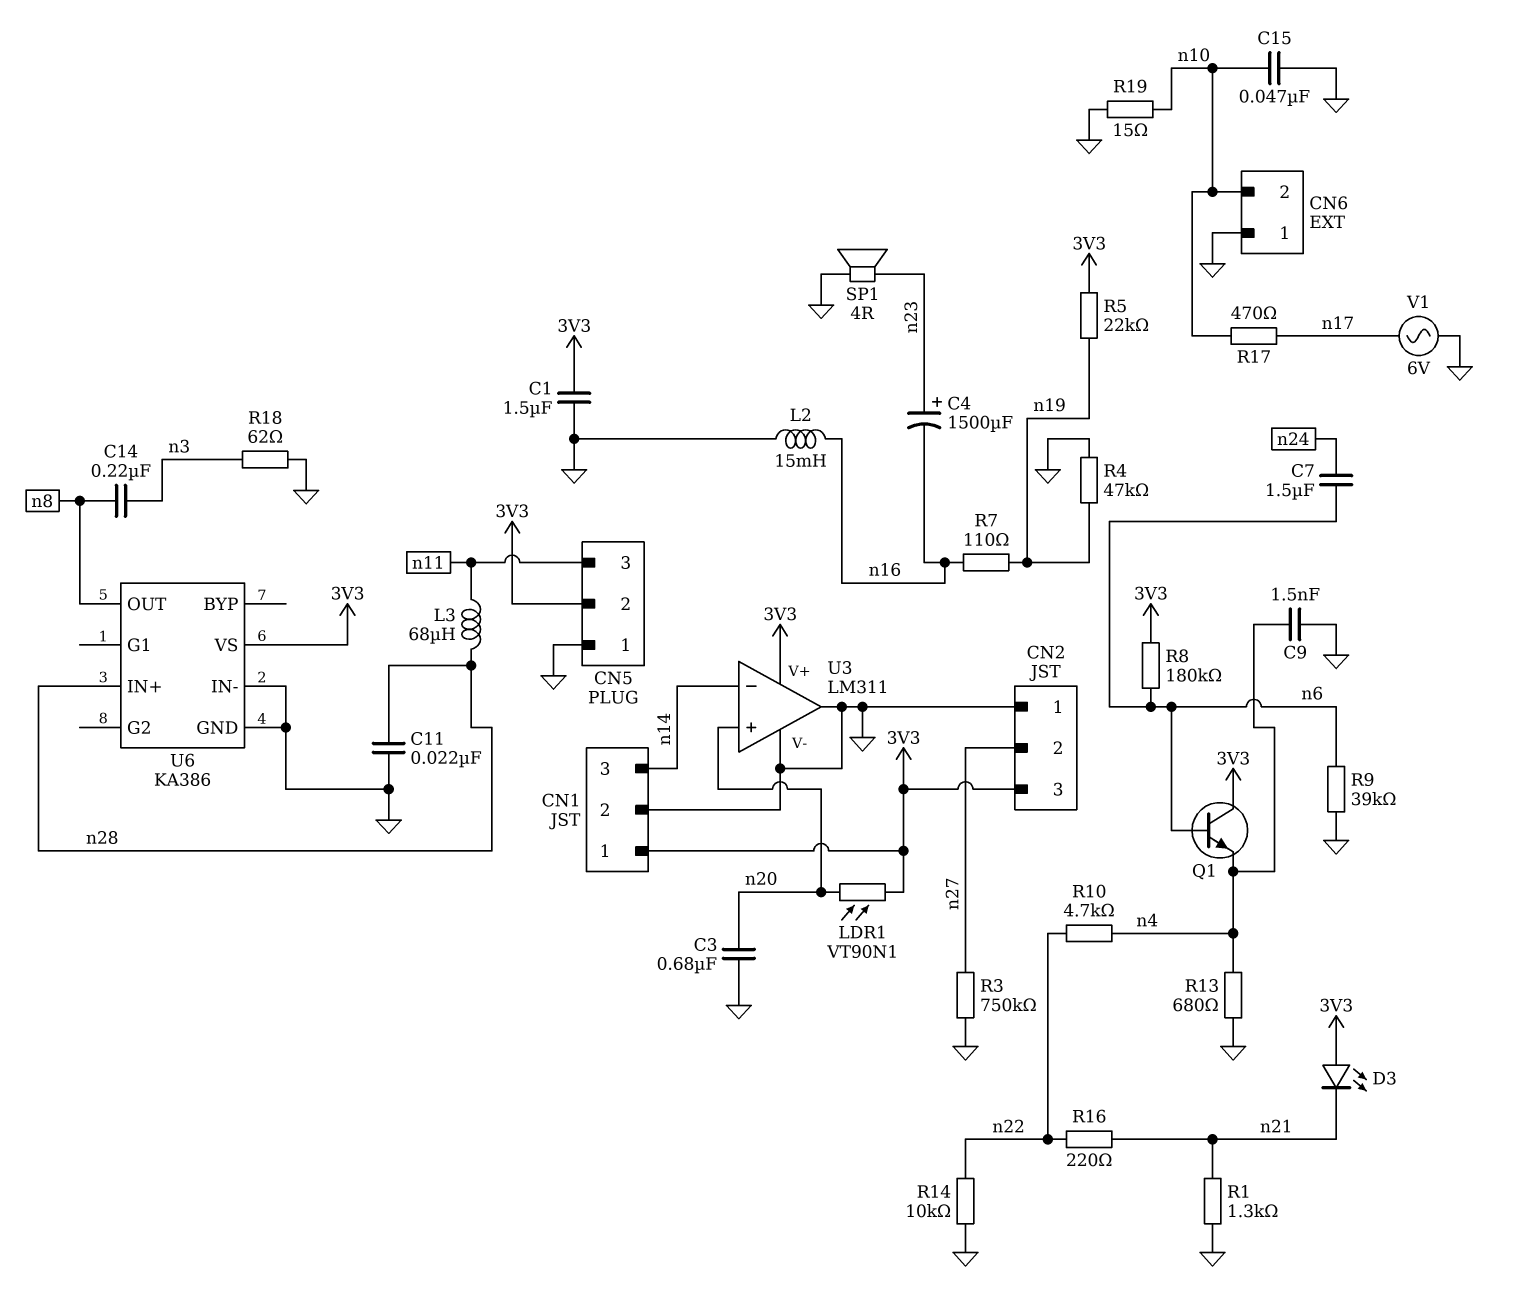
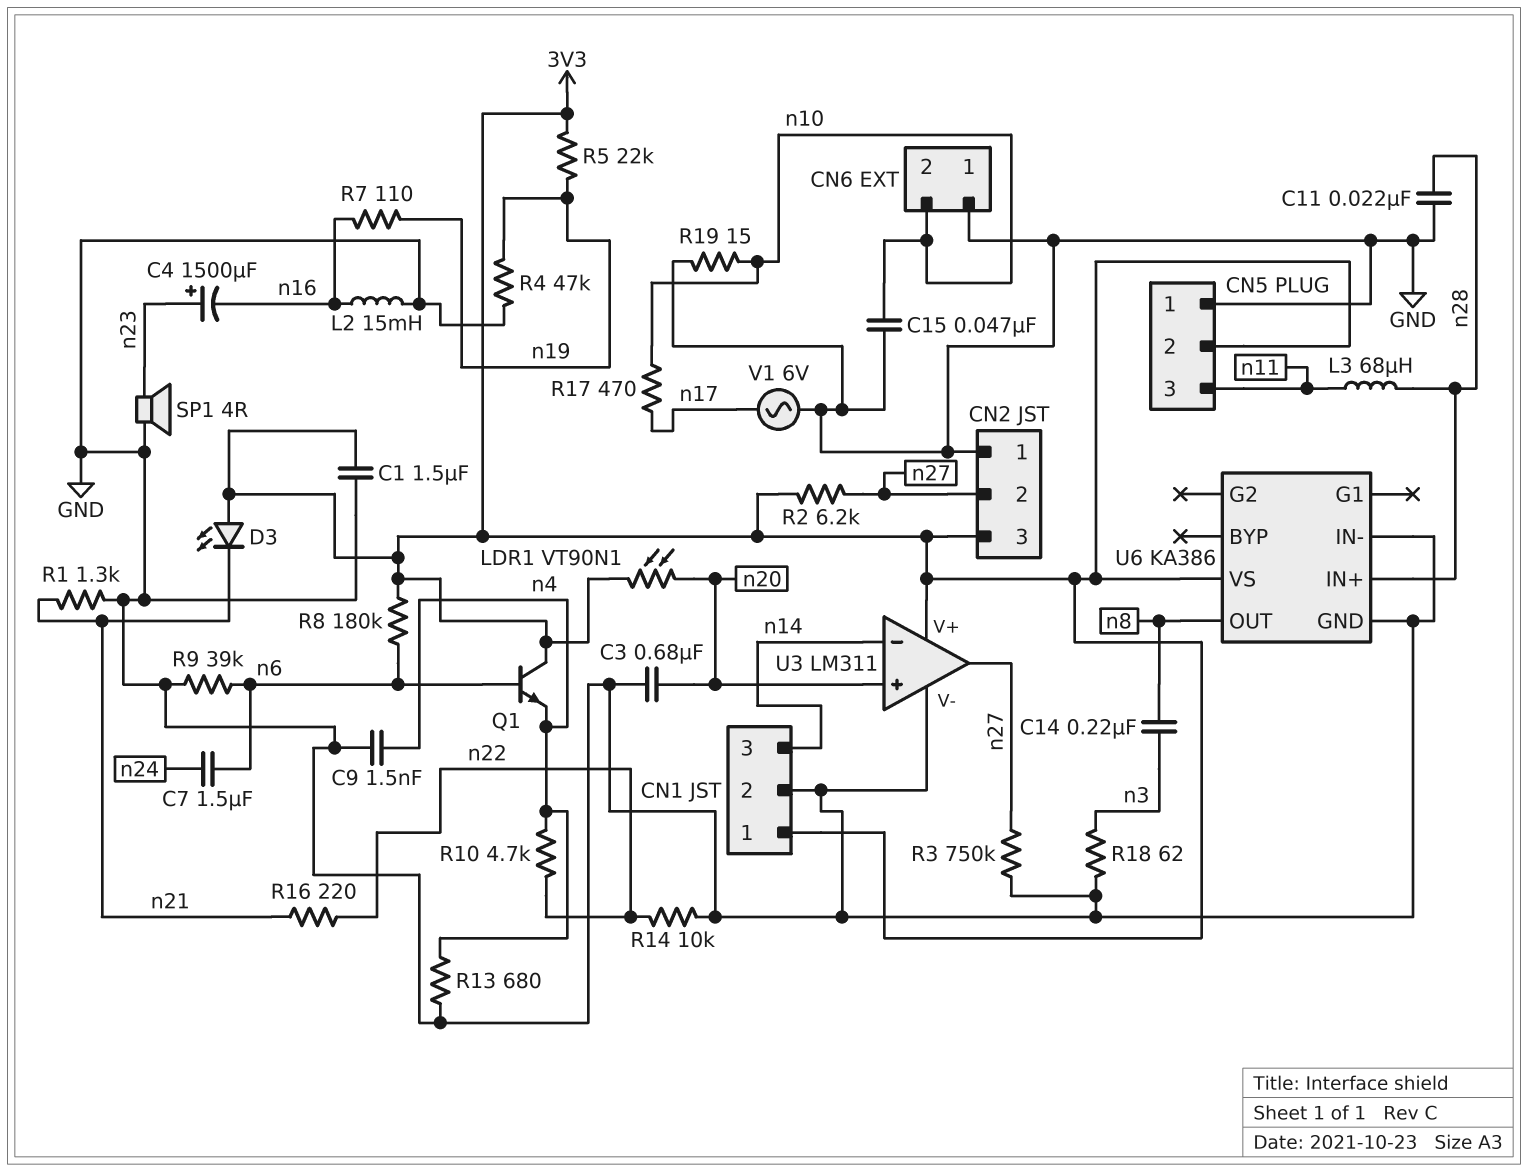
R2: none -> 6.2k (3V3, n27)
U3 pin out: GND -> n27

